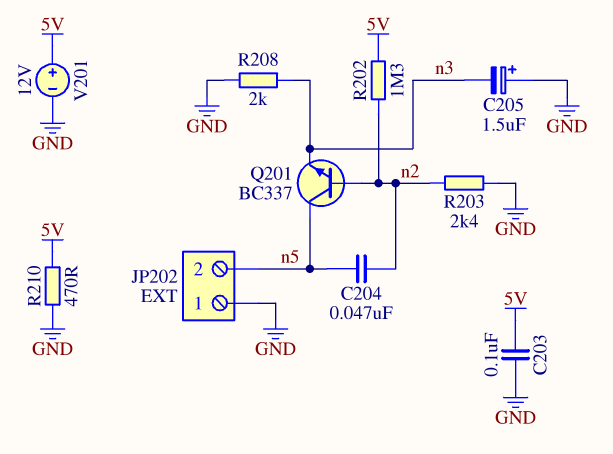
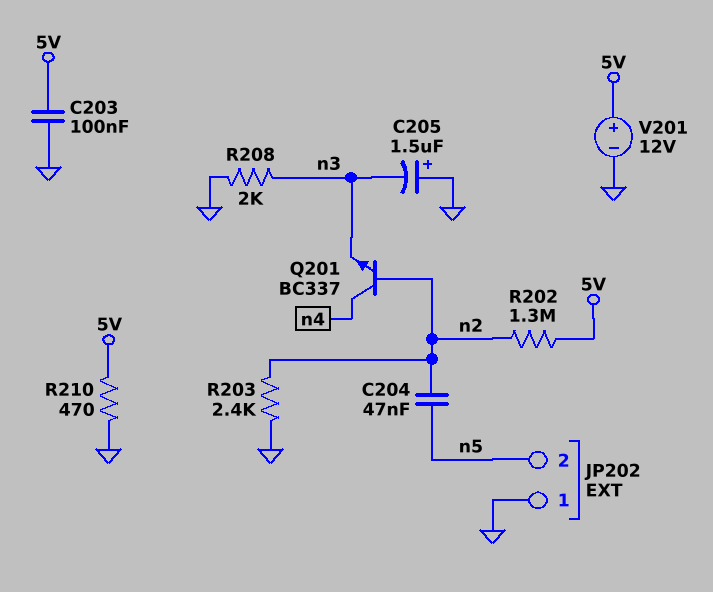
Q201: NPN BC337 (B n2, C n5, E n3) -> NPN BC337 (B n2, C n4, E n3)

